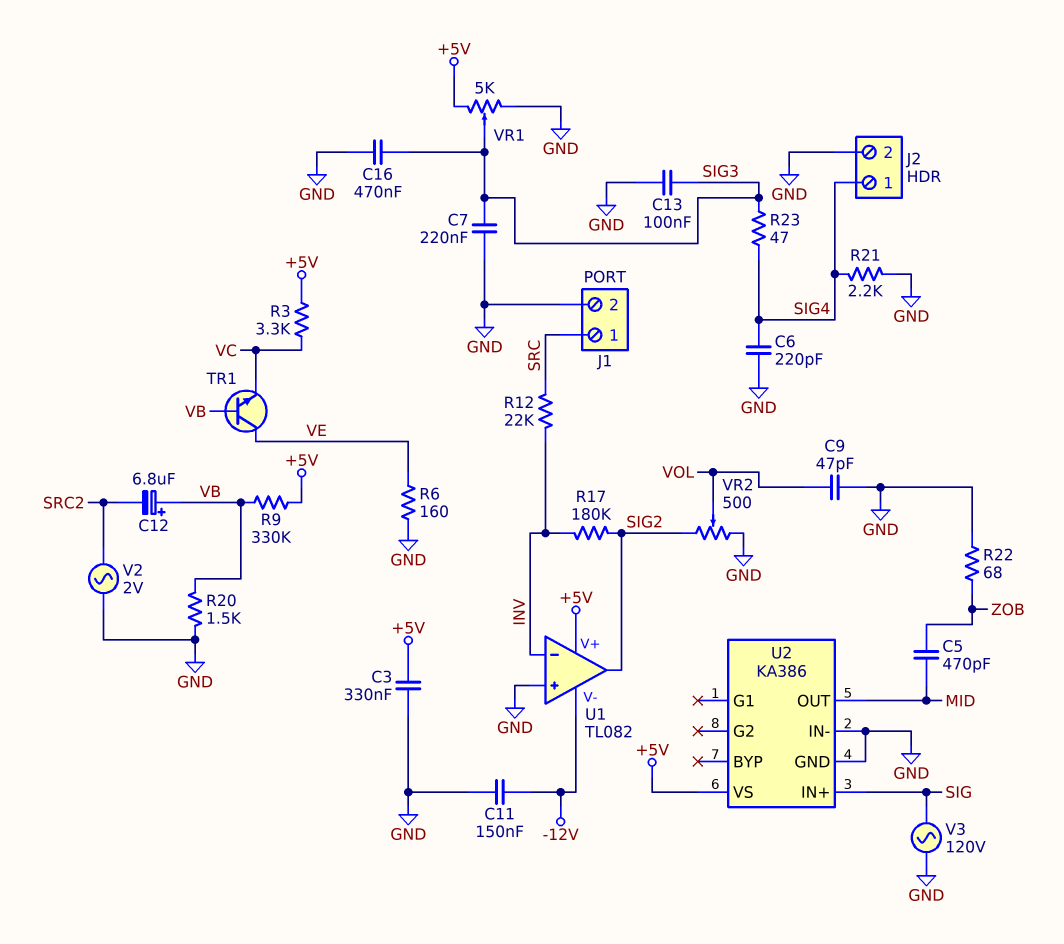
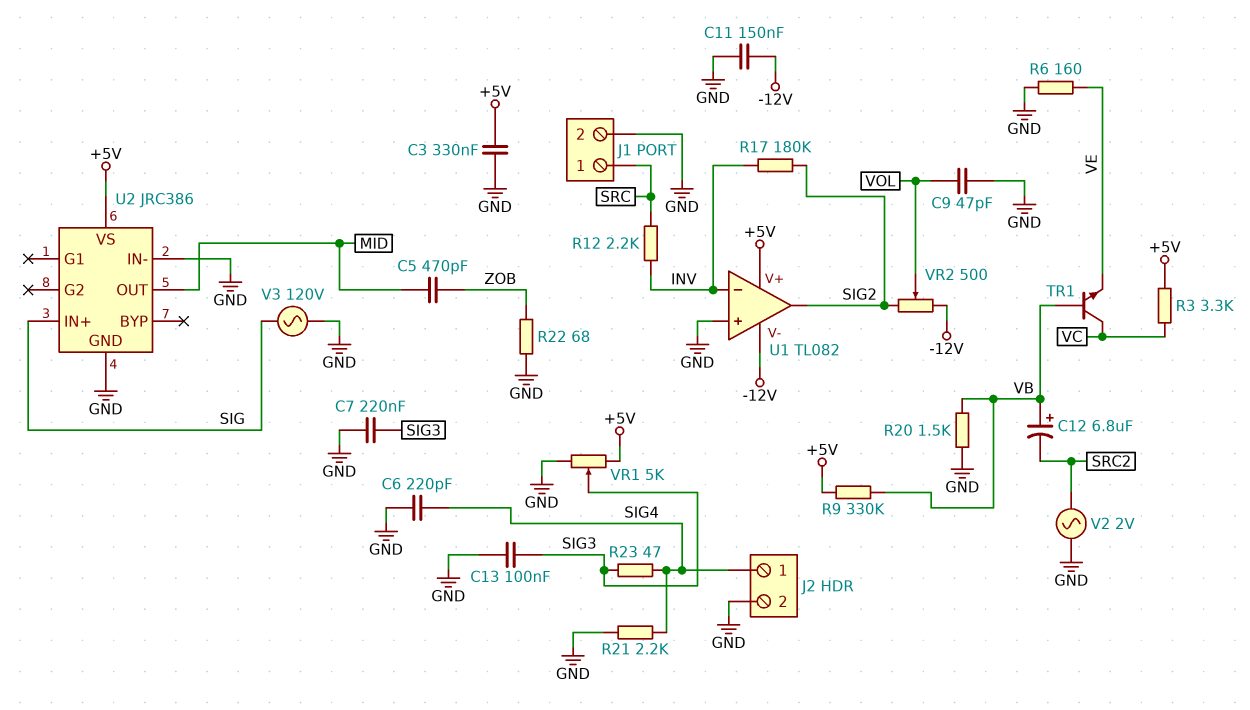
C16: 470nF (GND, SIG3) -> none
R12: 22k (INV, SRC) -> 2.2k (INV, SRC)
TR1: NPN (B VB, C VE, E VC) -> NPN (B VB, C VC, E VE)
U2: KA386 -> JRC386
VR2: 500 (GND, SIG2, wiper VOL) -> 500 (-12V, SIG2, wiper VOL)

